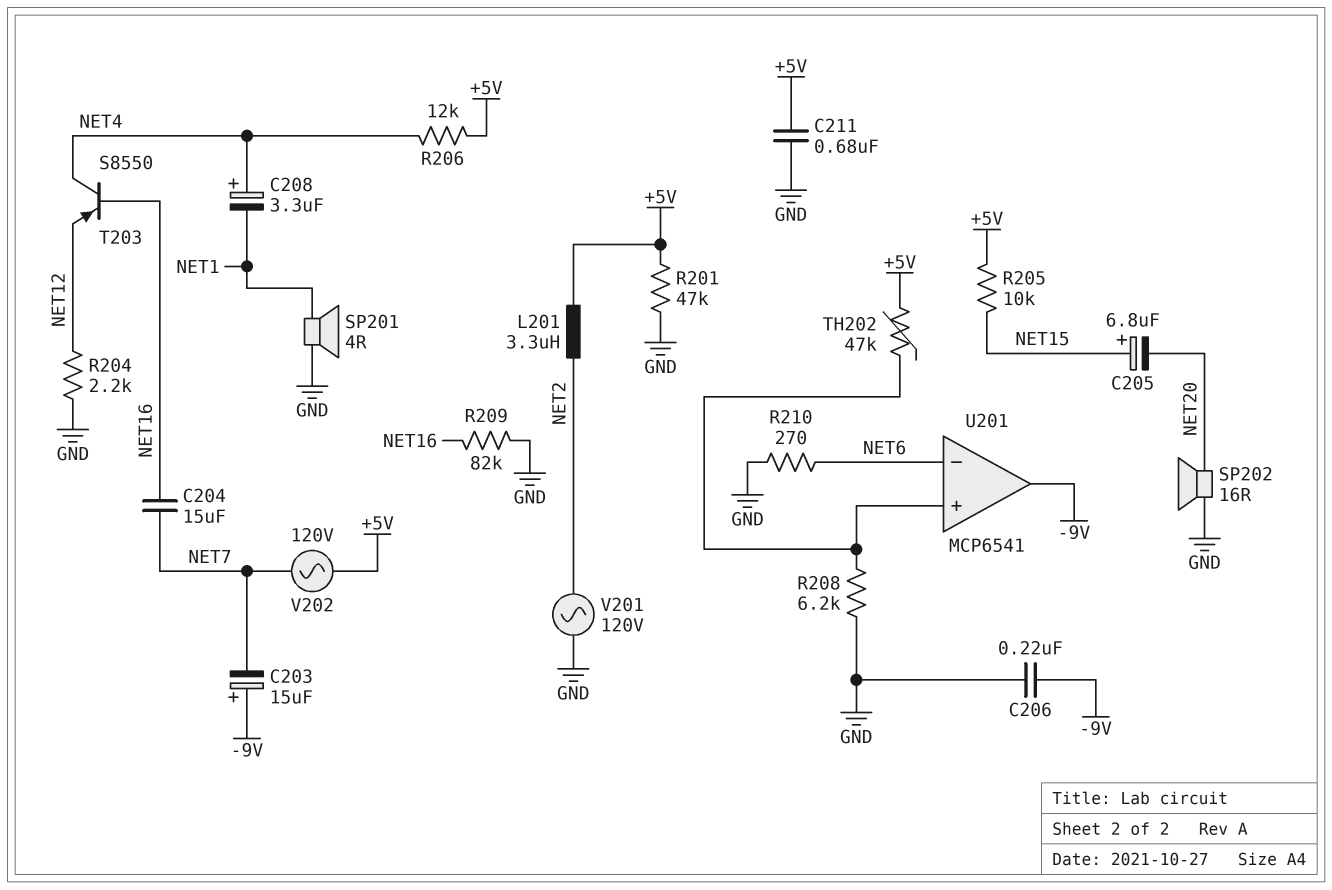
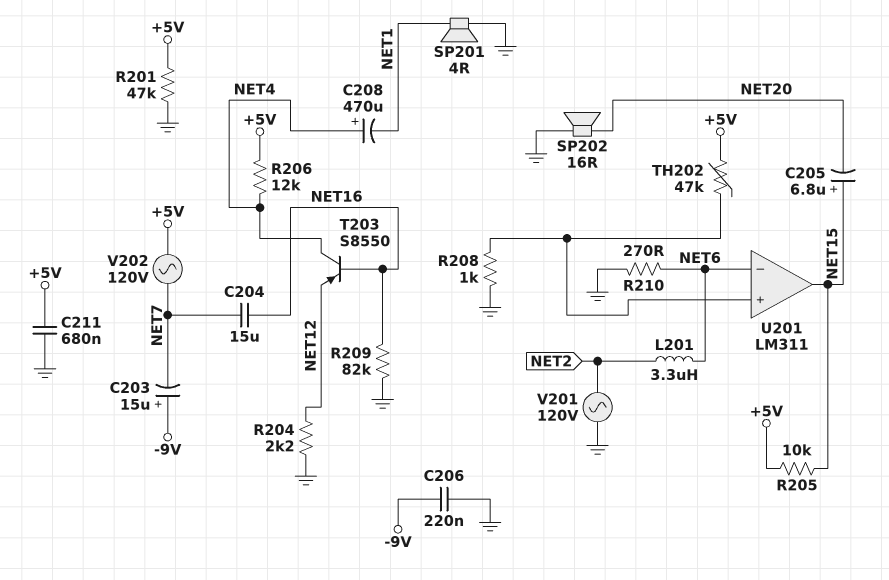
C208: 3.3uF (plus NET4, minus NET1) -> 470uF (plus NET4, minus NET1)
L201: 3.3uH (+5V, NET2) -> 3.3uH (NET2, NET6)
R208: 6.2k (GND, U201/in+) -> 1k (GND, U201/in+)
U201: MCP6541 -> LM311
U201 pin out: -9V -> NET15

